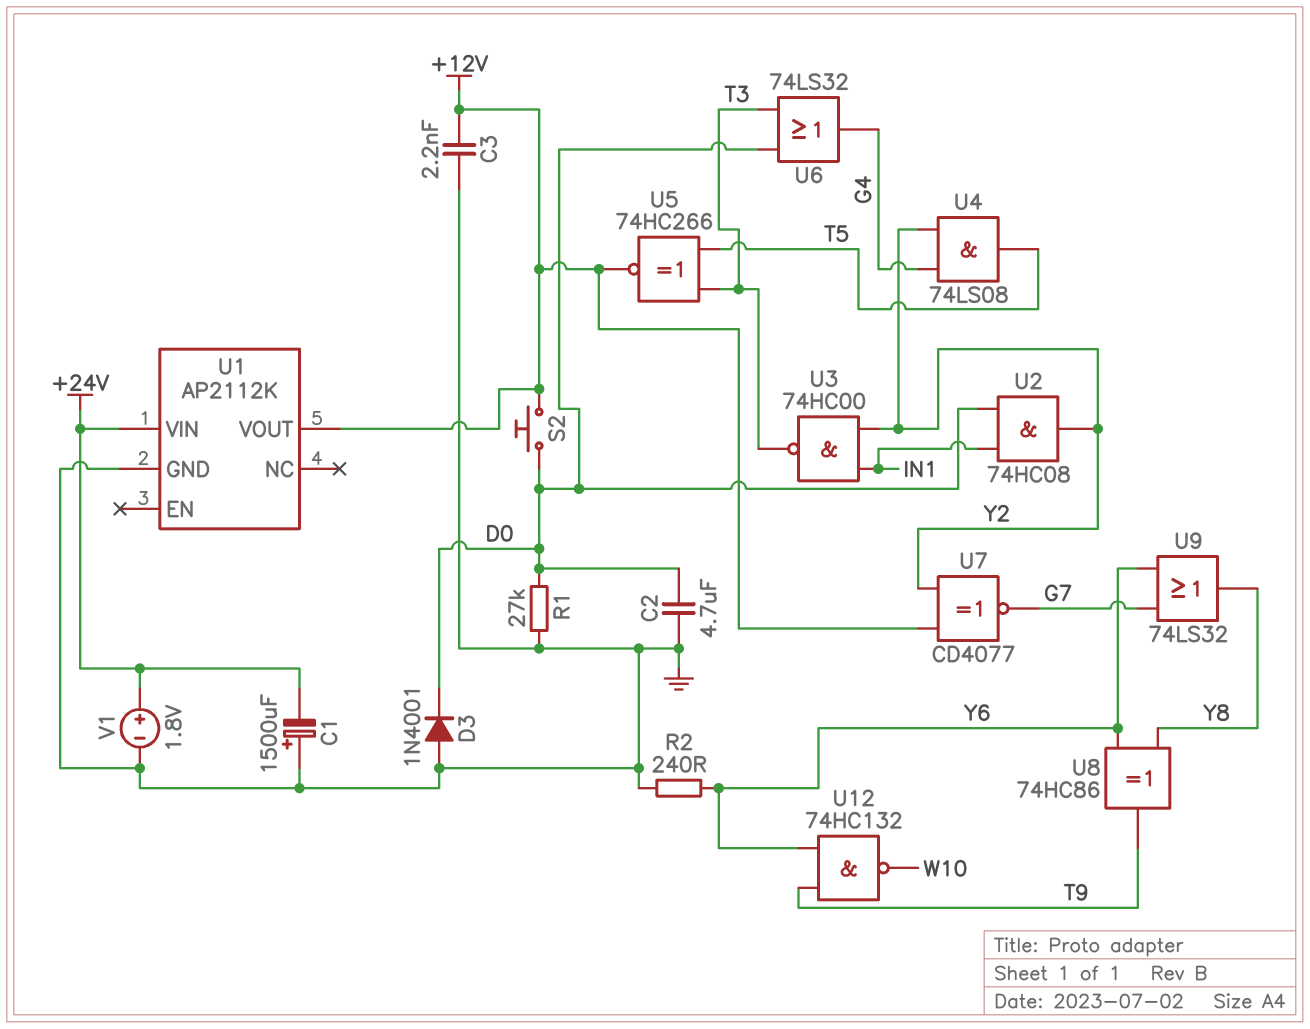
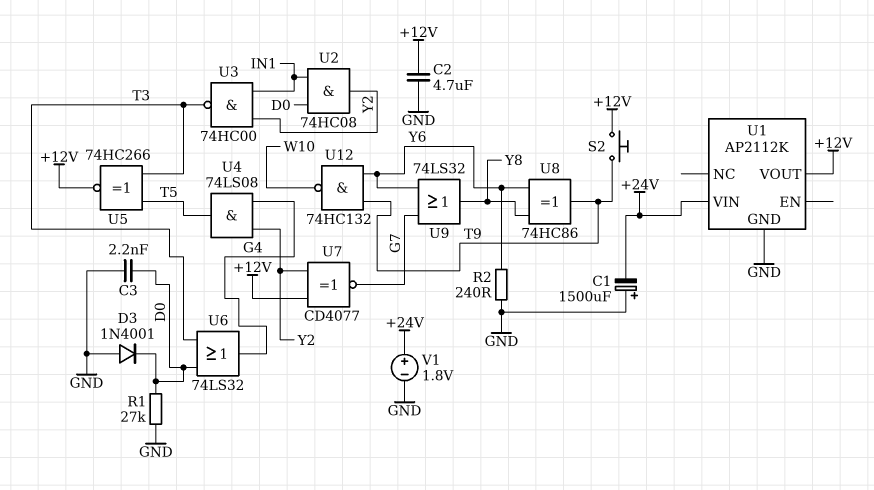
C2: 4.7uF (D0, GND) -> 4.7uF (+12V, GND)
C3: 2.2nF (+12V, GND) -> 2.2nF (D0, GND)
S2: button (+12V, D0) -> button (+12V, T9)

